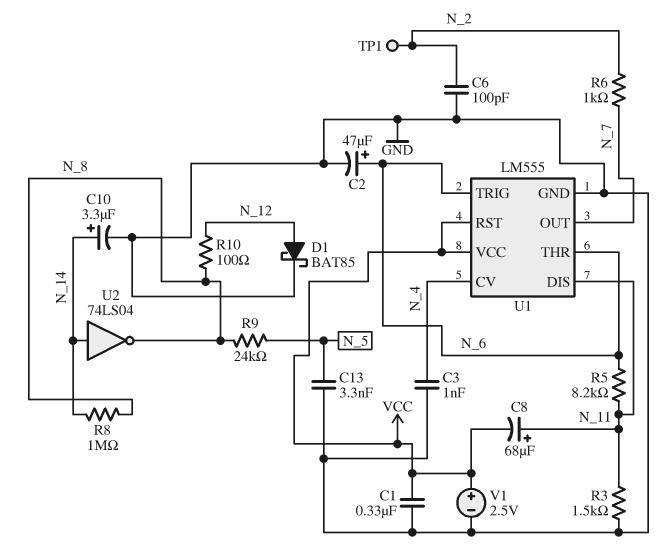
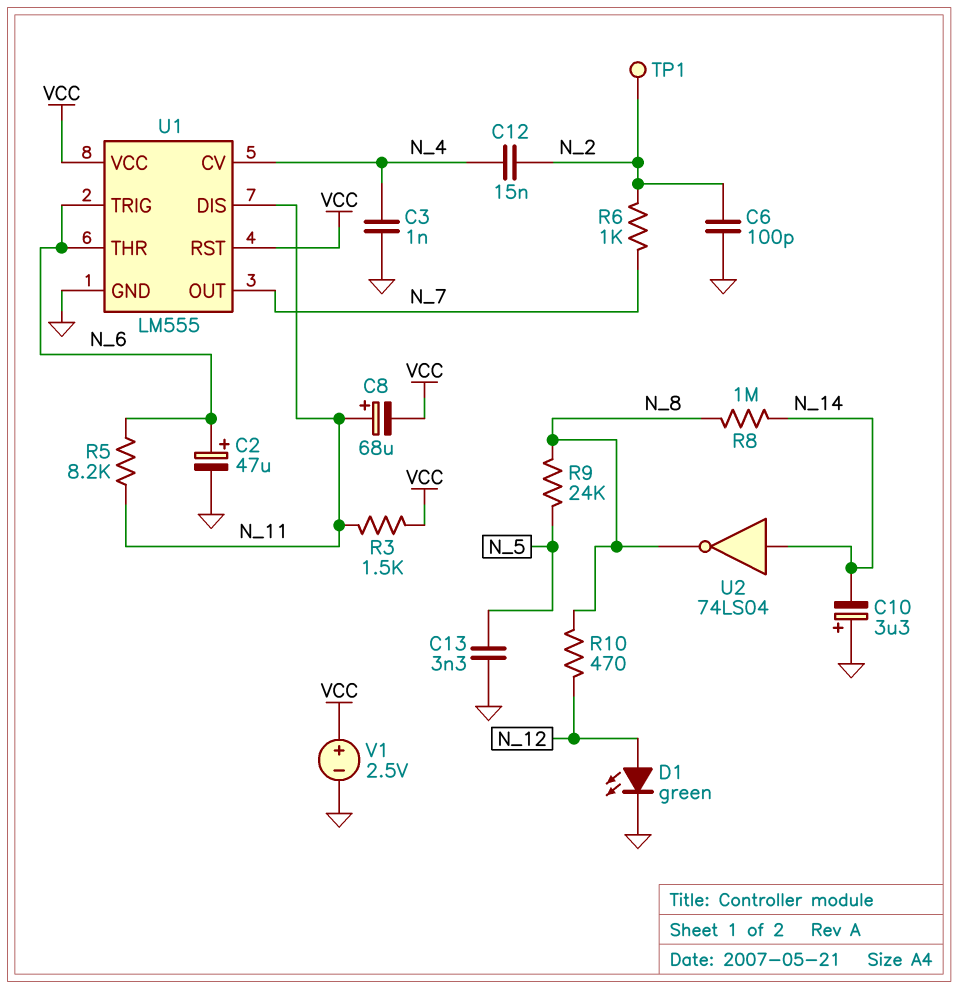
C1: 330nF (GND, VCC) -> none
C10: 3.3uF (plus N_14, minus GND) -> 3.3uF (plus GND, minus N_14)
C12: none -> 15nF (N_2, N_4)
D1: schottky BAT85 (A N_12, K GND) -> LED green (A N_12, K GND)
R3: 1.5k (GND, N_11) -> 1.5k (N_11, VCC)
R10: 100 (N_8, N_12) -> 470 (N_8, N_12)

